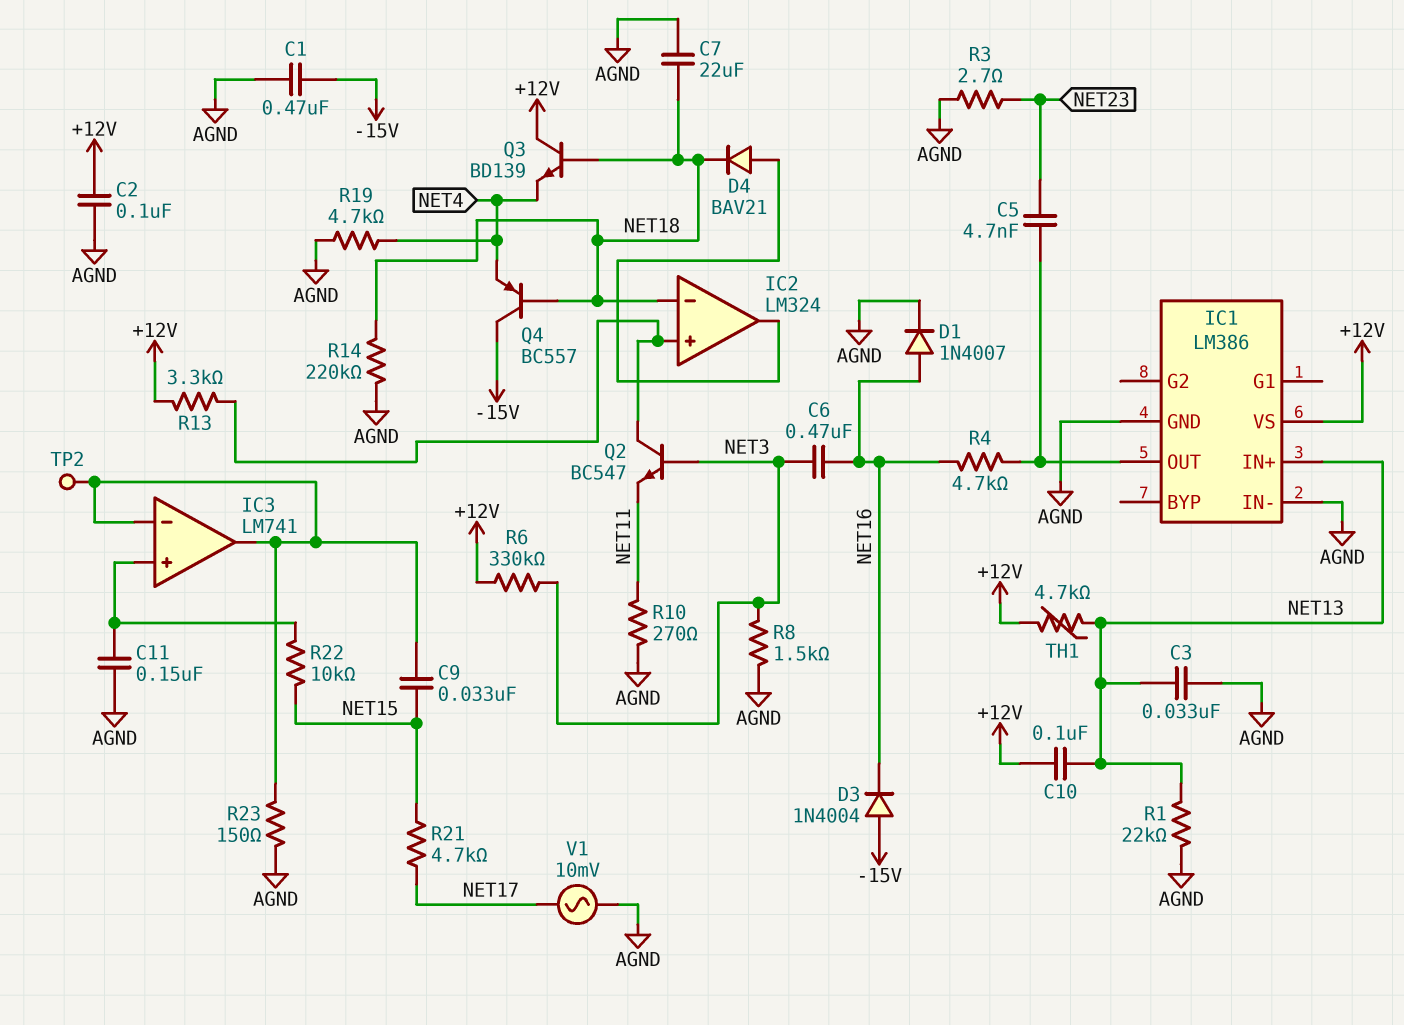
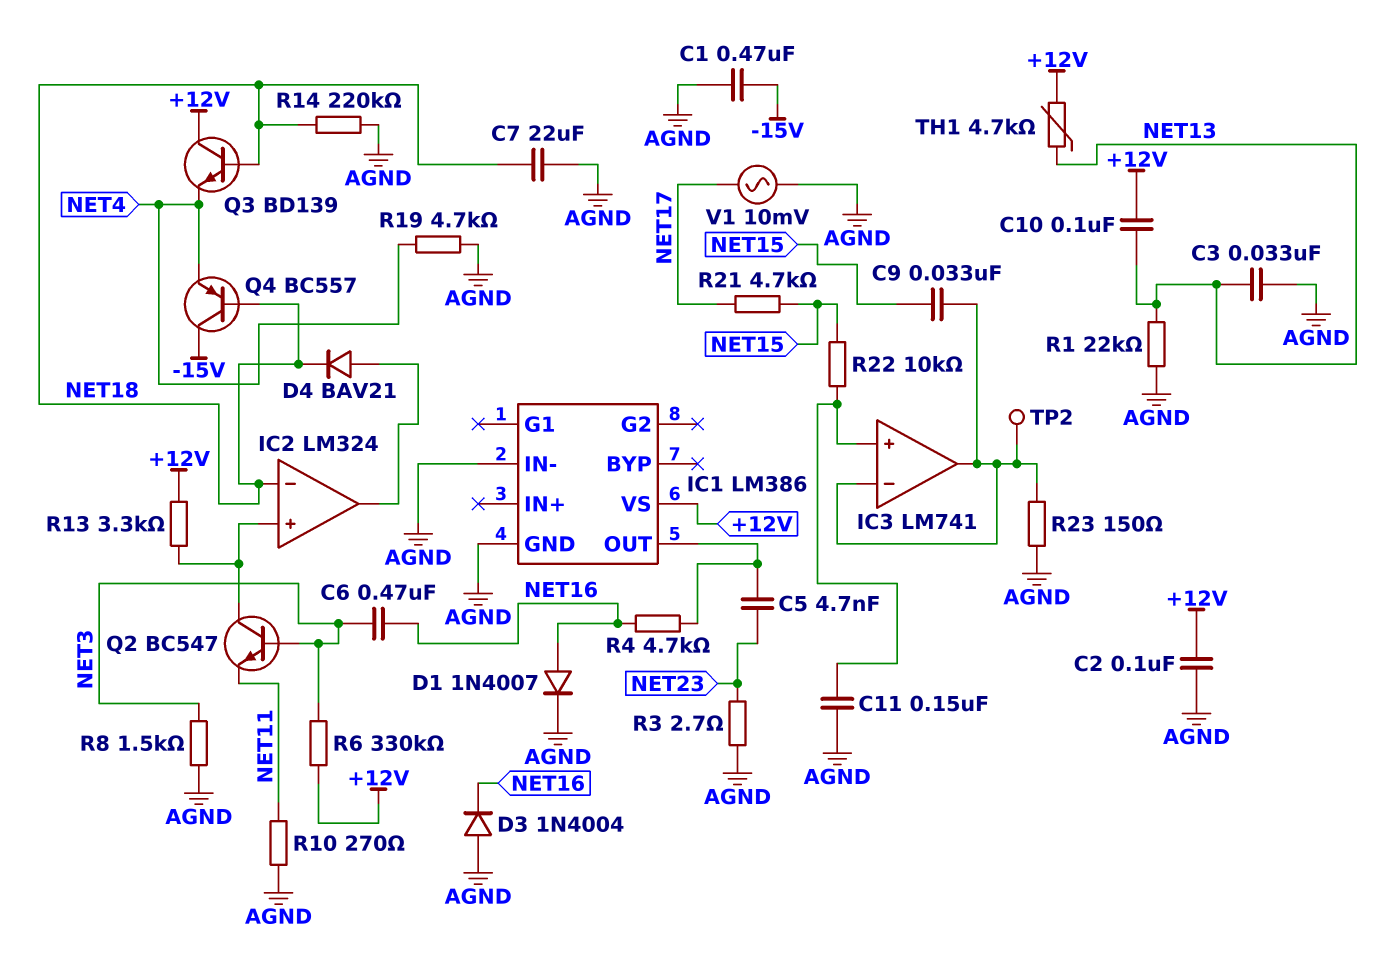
D3: diode 1N4004 (A -15V, K NET16) -> diode 1N4004 (A AGND, K NET16)
IC1 pin IN+: NET13 -> none

